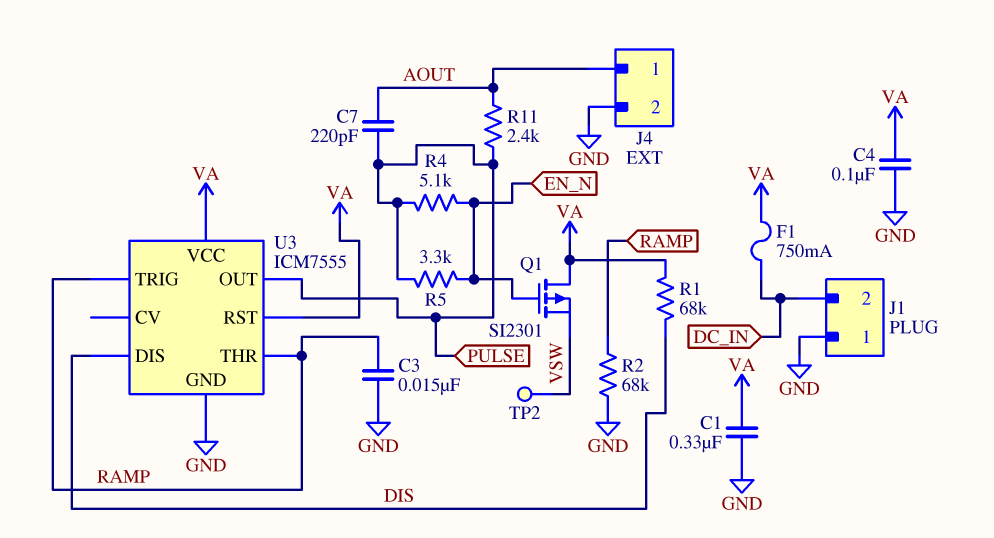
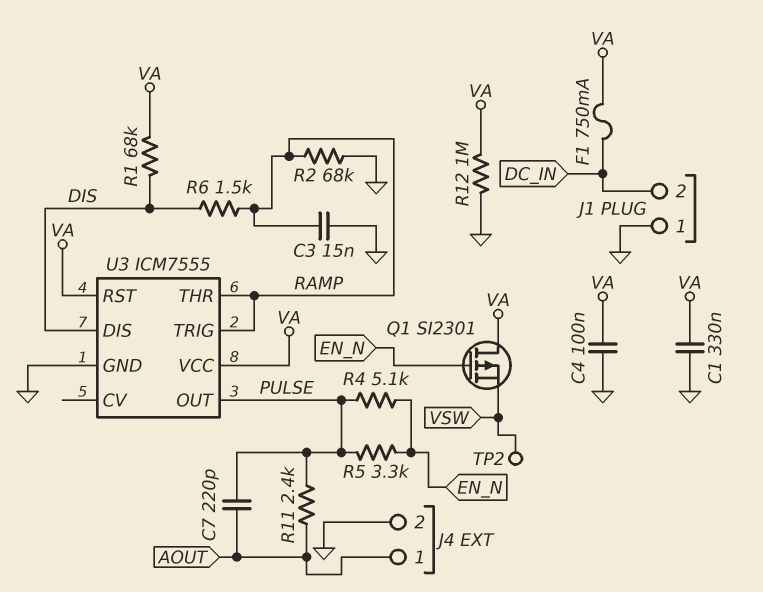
R6: none -> 1.5k (DIS, RAMP)
R12: none -> 1M (GND, VA)

